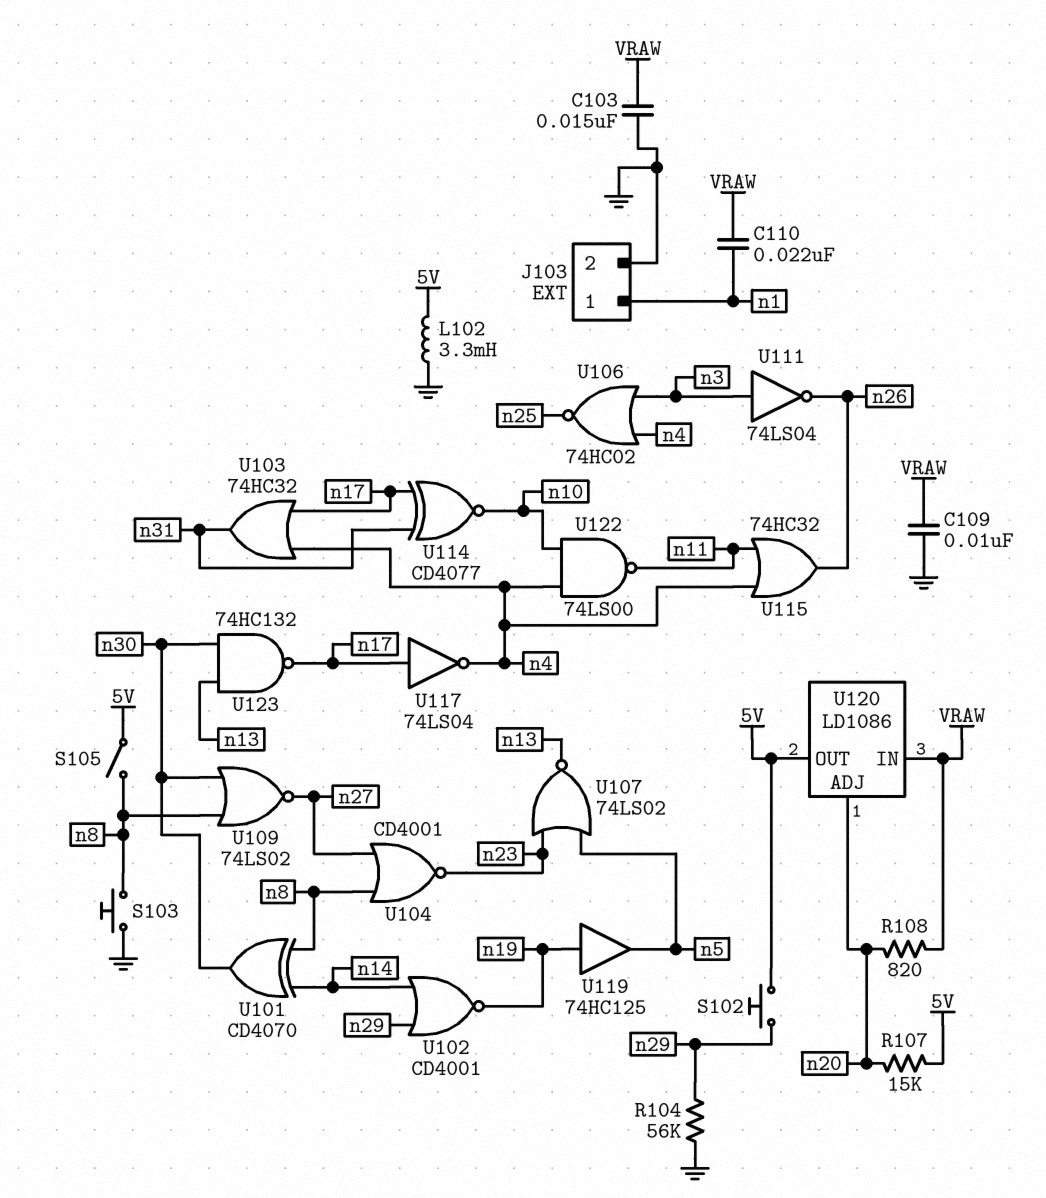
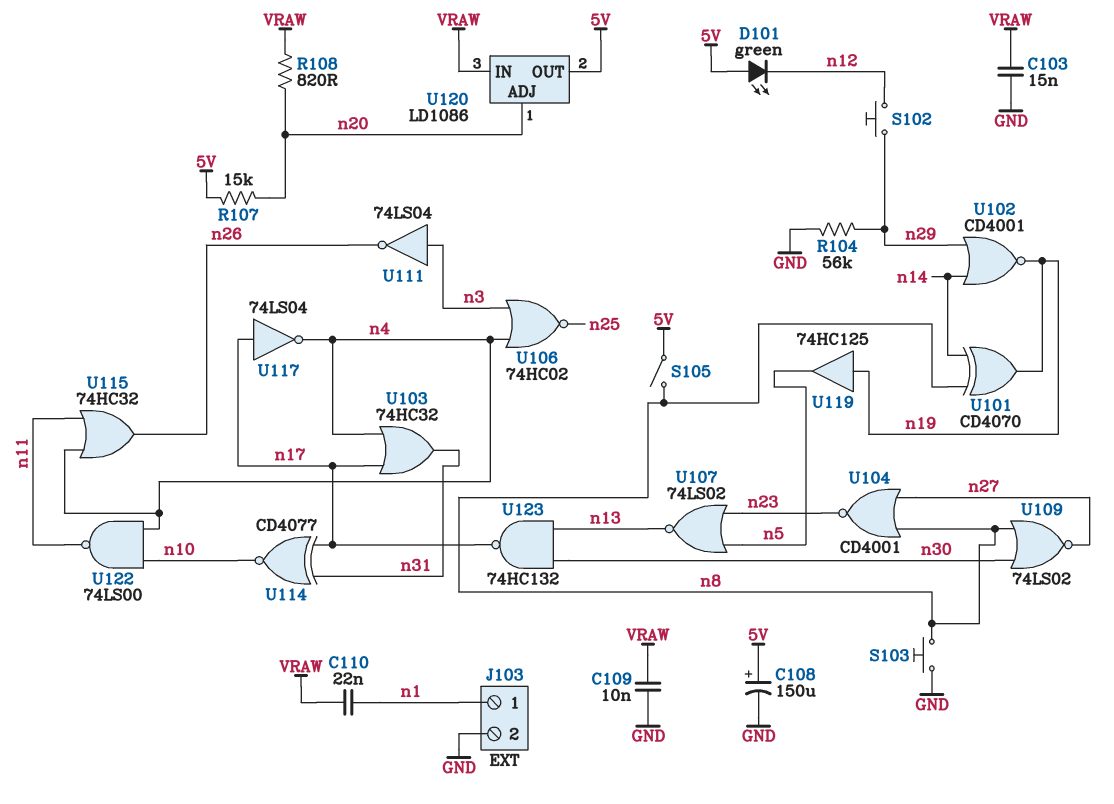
C108: none -> 150uF (plus 5V, minus GND)
D101: none -> LED green (A 5V, K n12)
L102: 3.3mH (5V, GND) -> none
S102: button (5V, n29) -> button (n12, n29)
U101: XOR CD4070 (in n8, in n14, out n30) -> XOR CD4070 (in n8, in n14, out n19)

